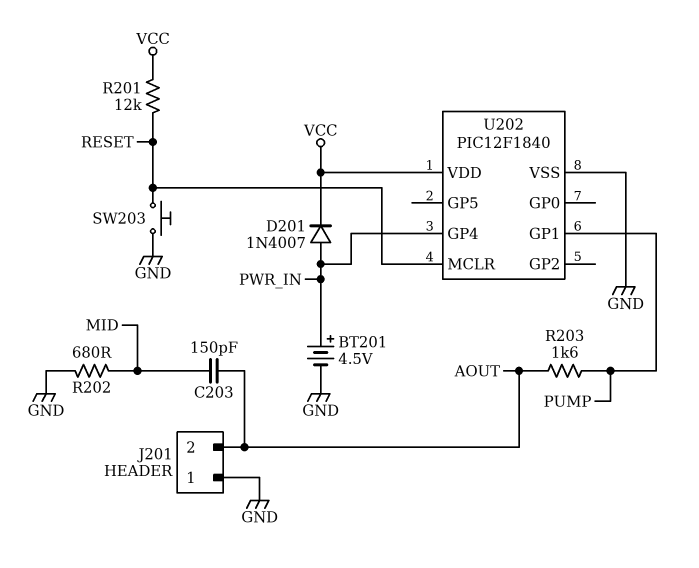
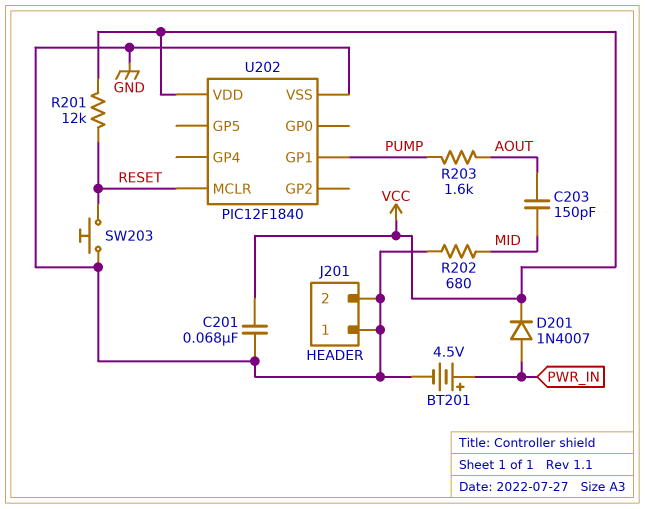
C201: none -> 68nF (GND, VCC)
J201 pin 2: AOUT -> GND
U202 pin GP4: PWR_IN -> none

